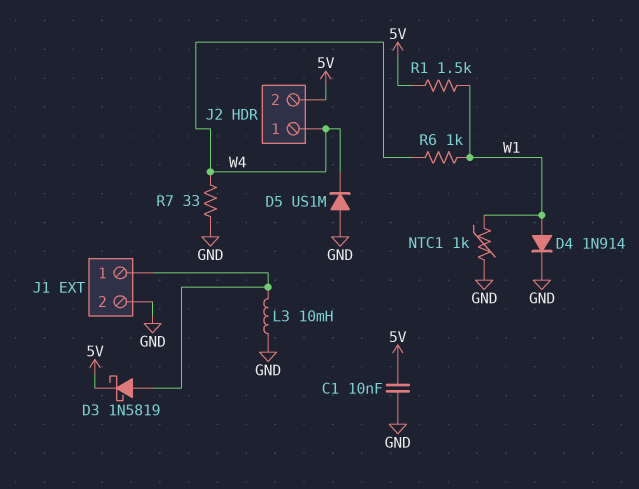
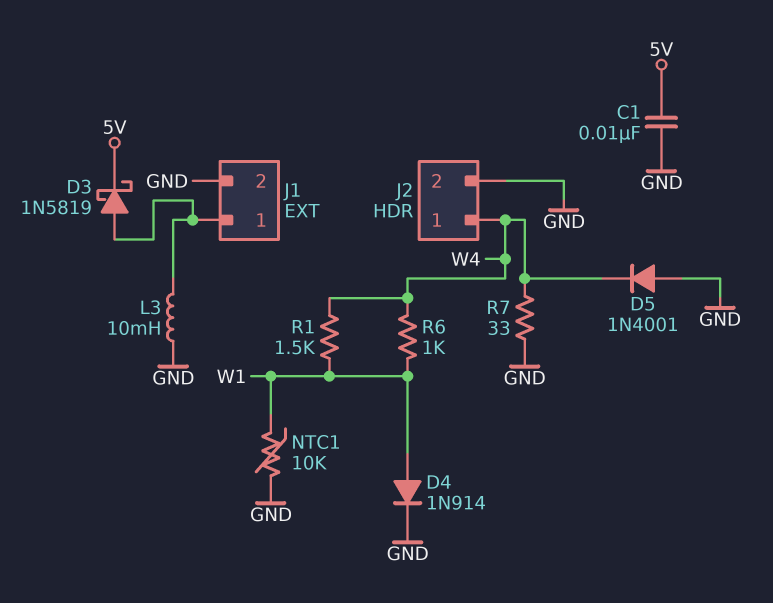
D5: diode US1M (A GND, K W4) -> diode 1N4001 (A GND, K W4)
J2 pin 2: 5V -> GND
NTC1: 1k (GND, W1) -> 10k (GND, W1)
R1: 1.5k (5V, W1) -> 1.5k (W1, W4)

